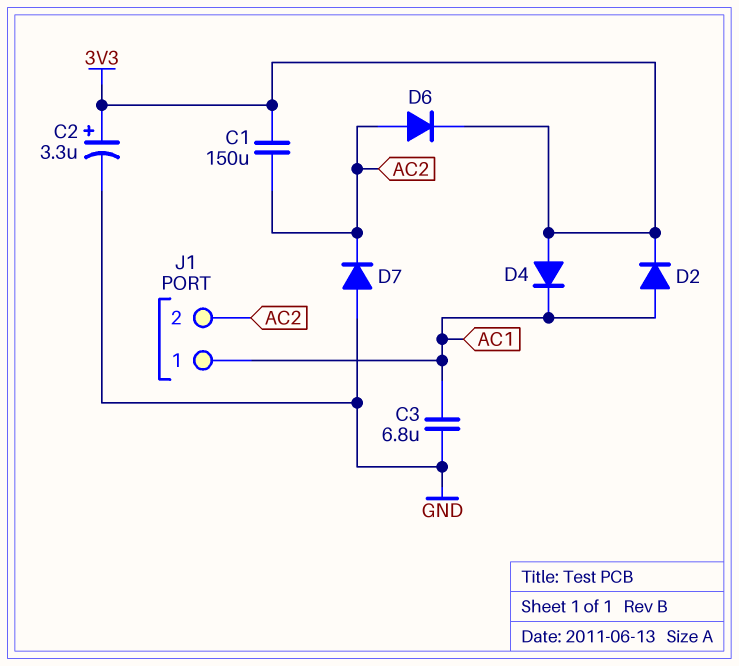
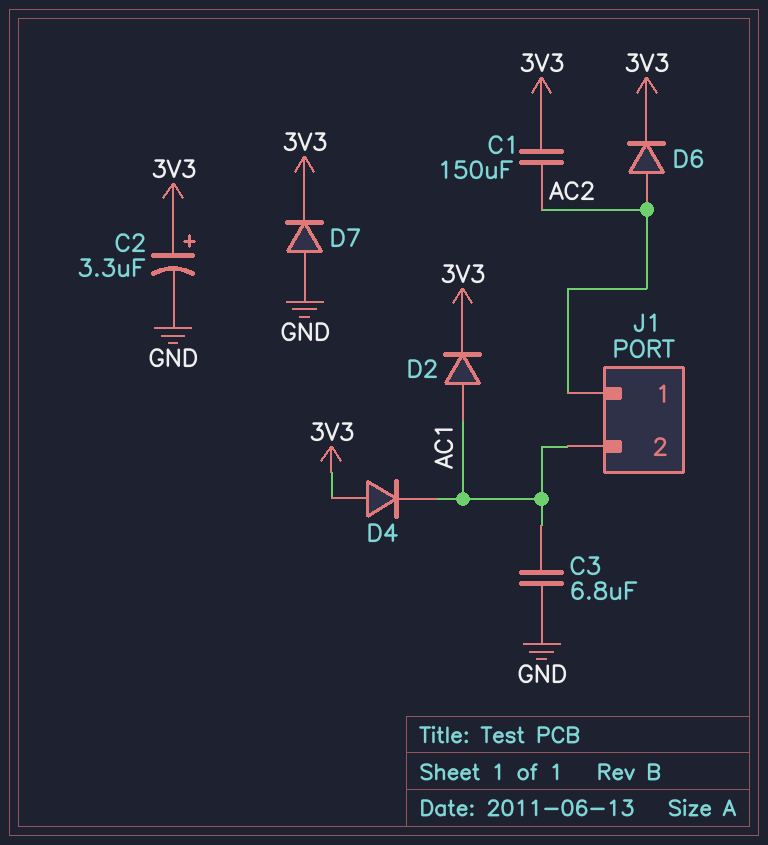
D7: diode (A GND, K AC2) -> diode (A GND, K 3V3)
J1 pin 1: AC1 -> AC2
J1 pin 2: AC2 -> AC1

